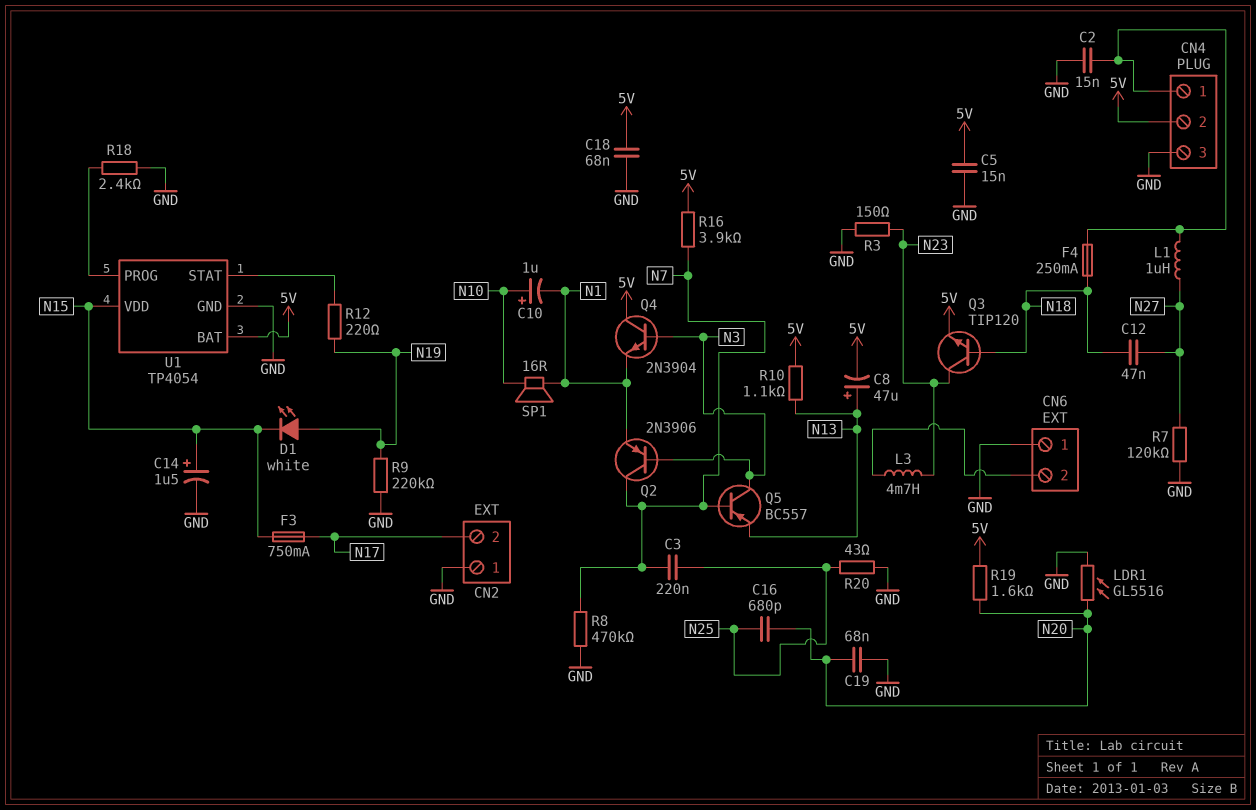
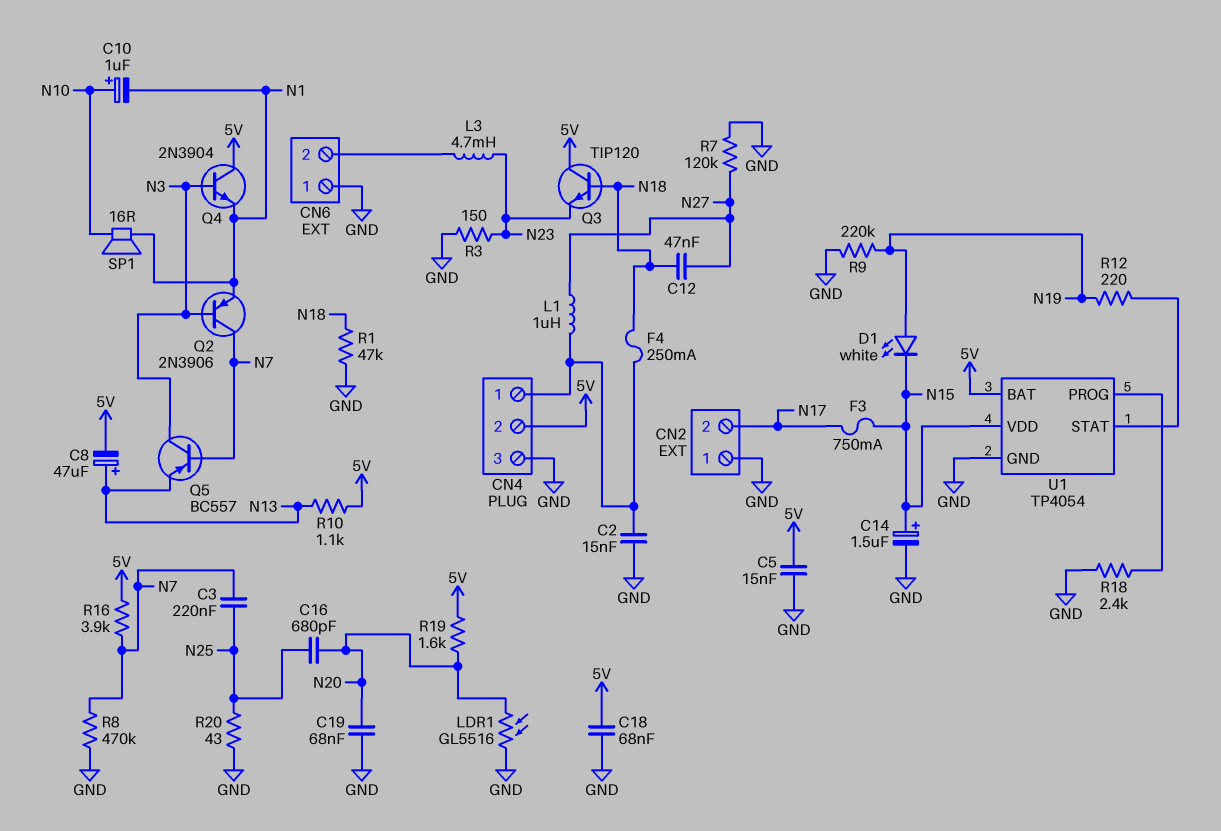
Q3: NPN TIP120 (B N18, C N23, E 5V) -> NPN TIP120 (B N18, C 5V, E N23)
R1: none -> 47k (GND, N18)

